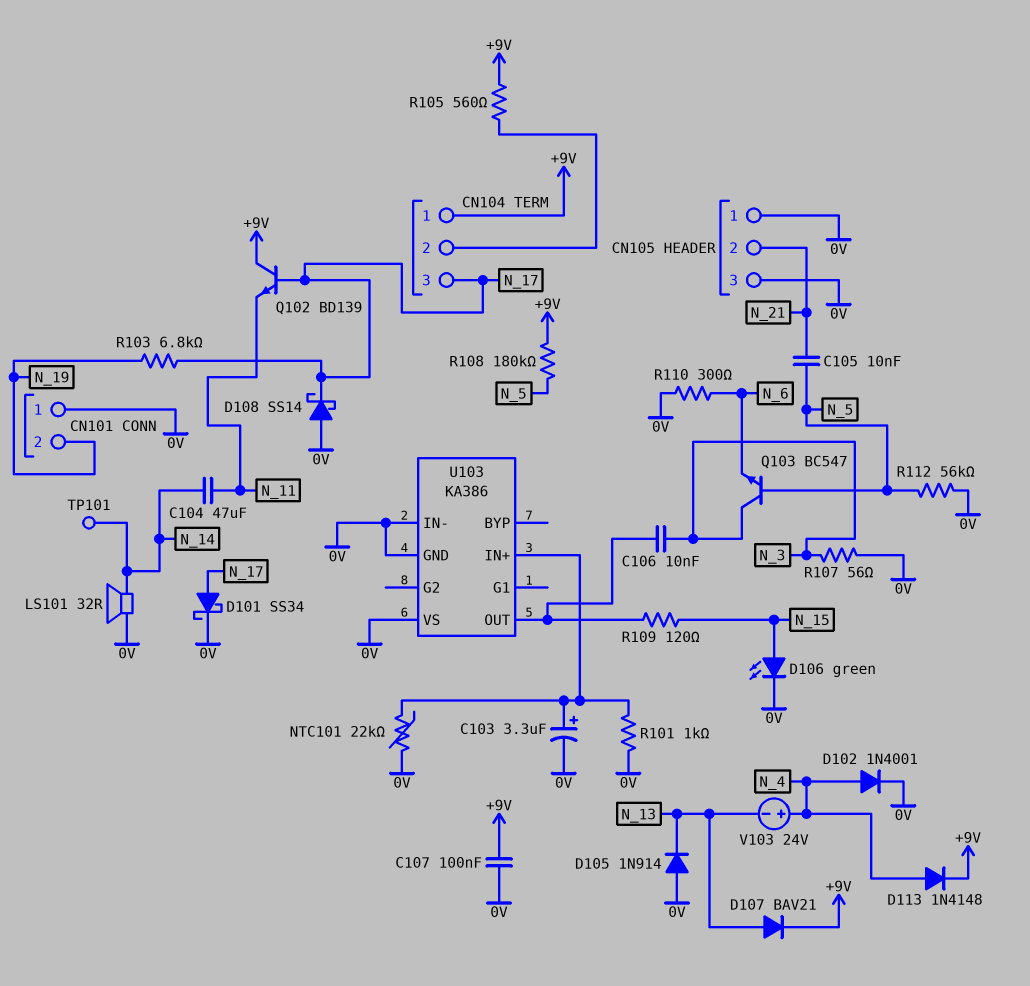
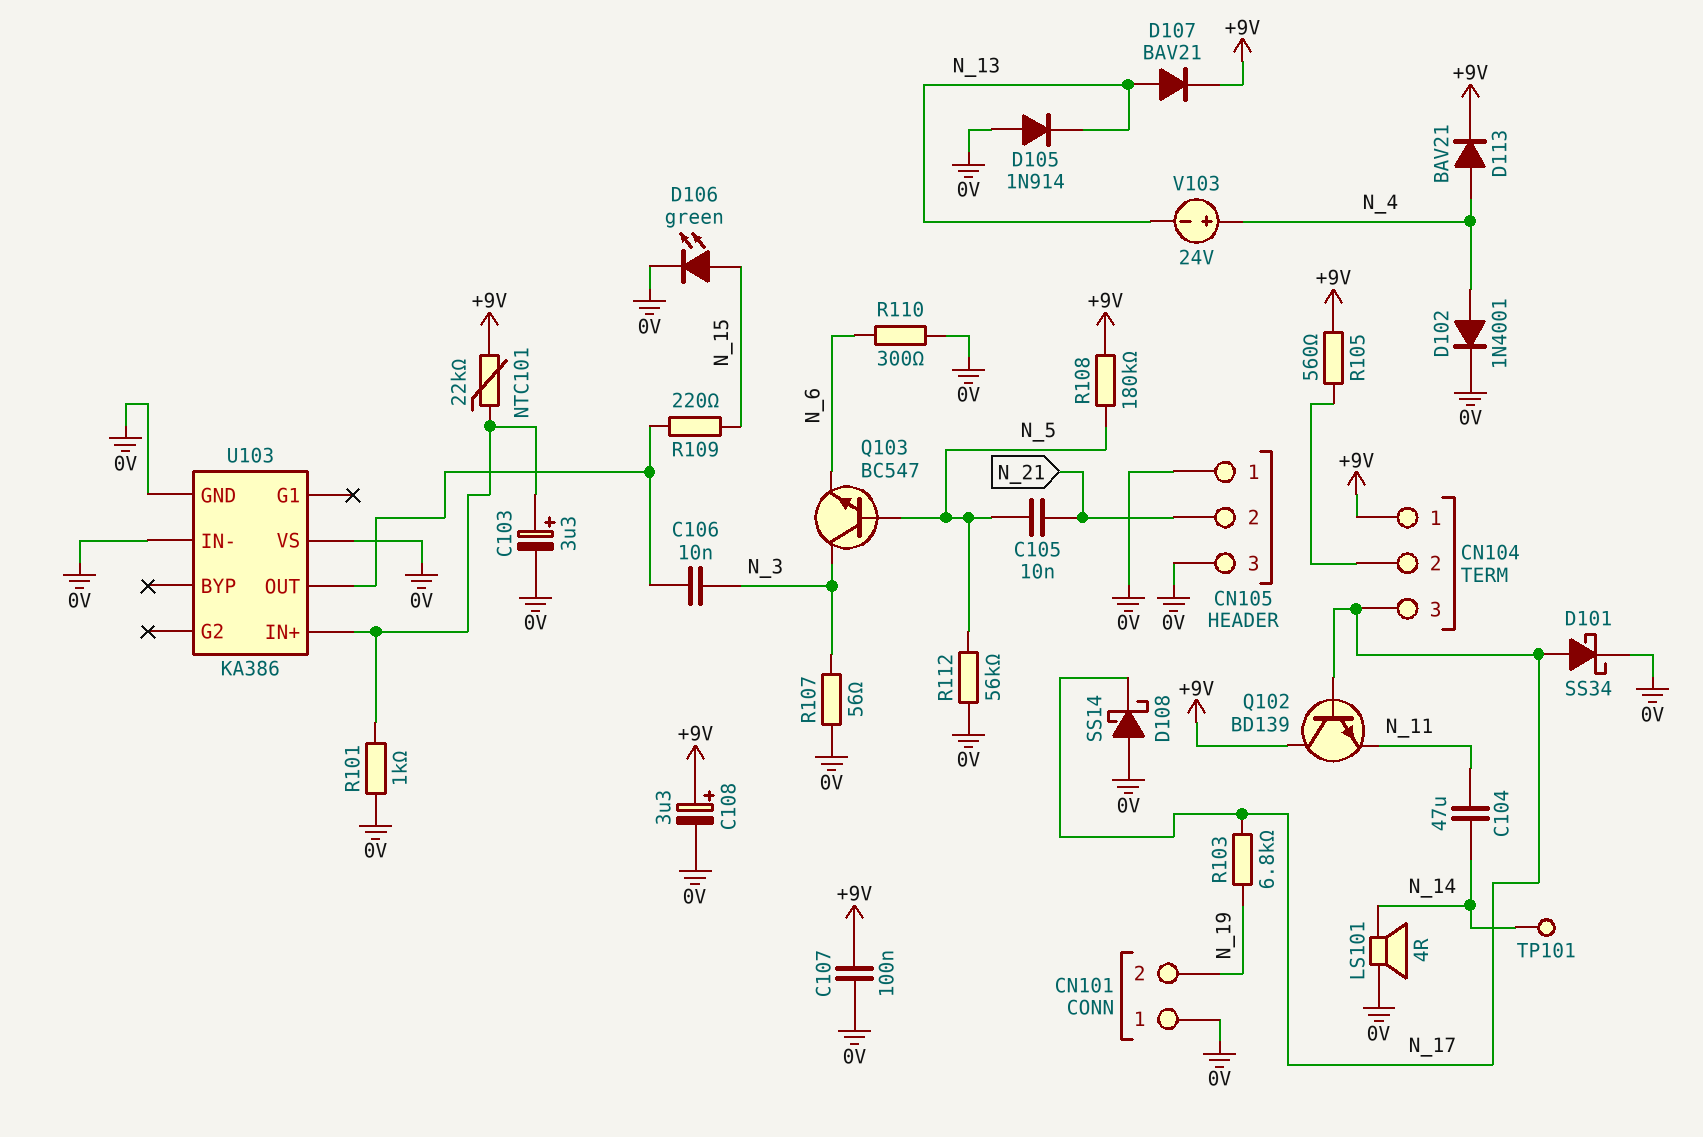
C108: none -> 3.3uF (plus +9V, minus 0V)
D113: diode 1N4148 (A N_4, K +9V) -> diode BAV21 (A N_4, K +9V)
LS101: speaker 32R (0V, N_14) -> speaker 4R (0V, N_14)
NTC101: 22k (0V, U103/IN+) -> 22k (+9V, U103/IN+)
R109: 120 (N_15, U103/OUT) -> 220 (N_15, U103/OUT)

